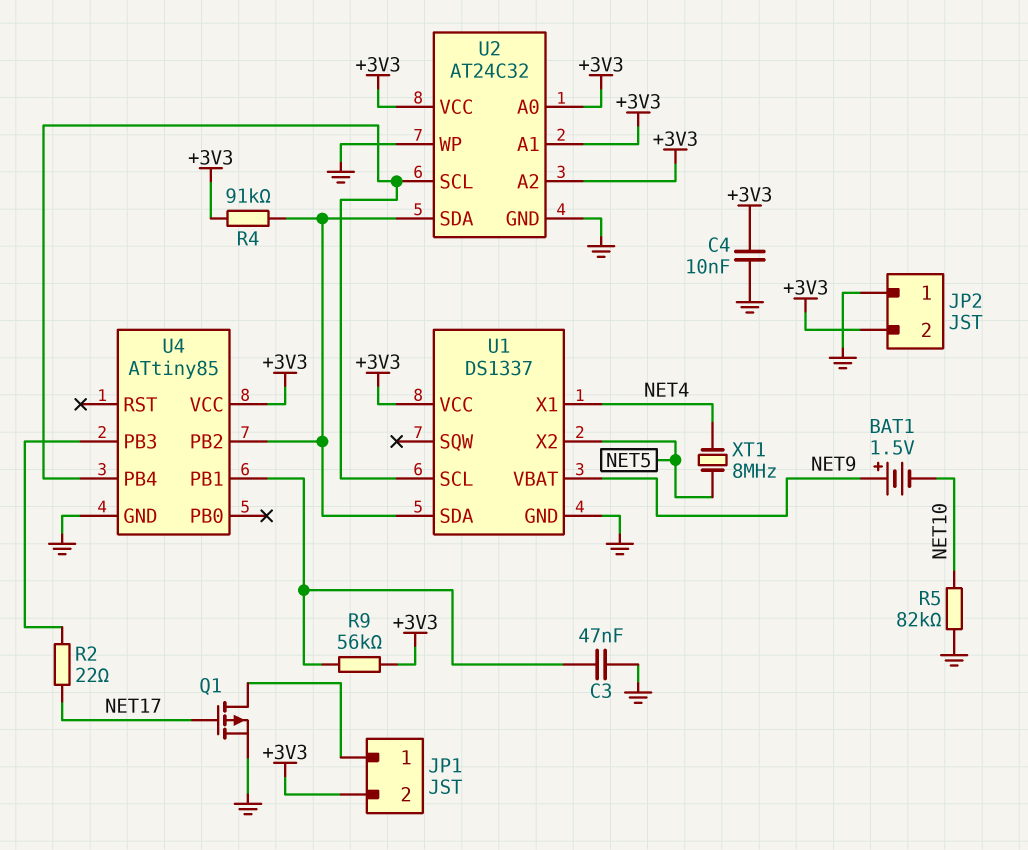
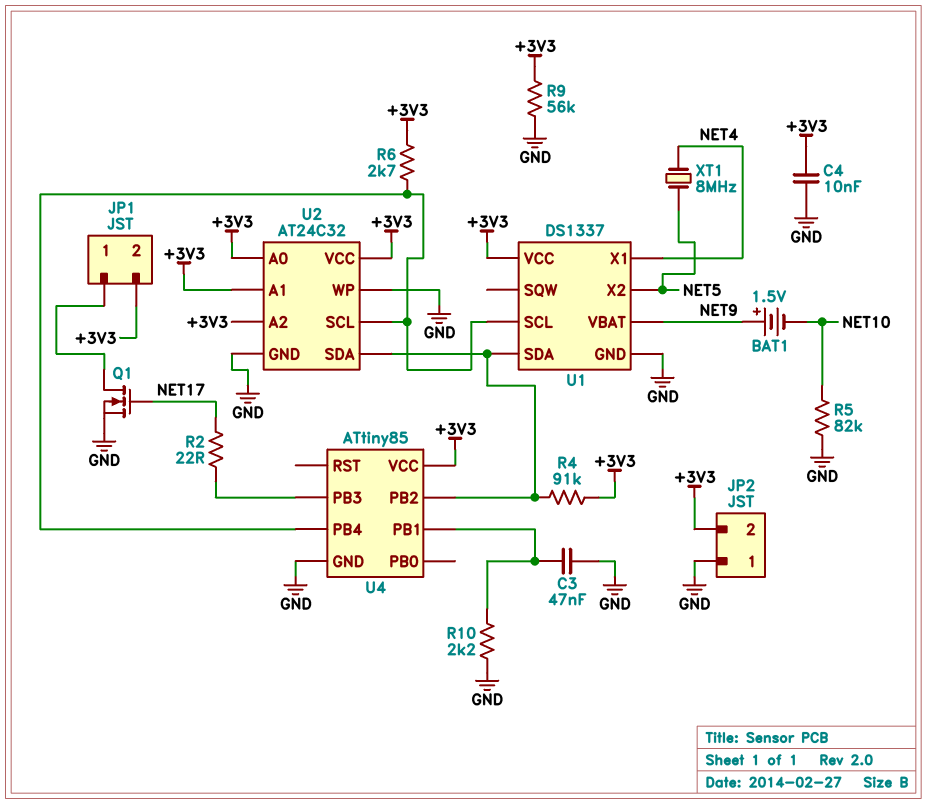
Q1: PMOS (G NET17, D JP1/1, S GND) -> NMOS (G NET17, D JP1/1, S GND)
R6: none -> 2.7k (+3V3, U1/SCL)
R9: 56k (+3V3, U4/PB1) -> 56k (+3V3, GND)
R10: none -> 2.2k (GND, U4/PB1)

